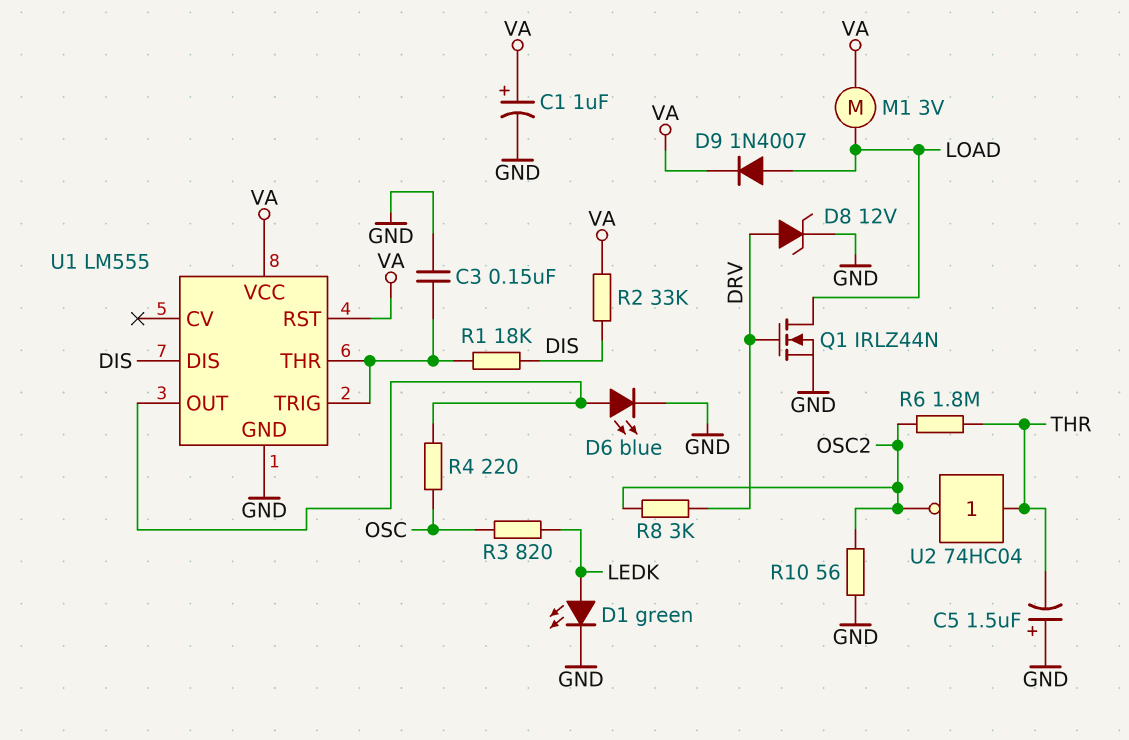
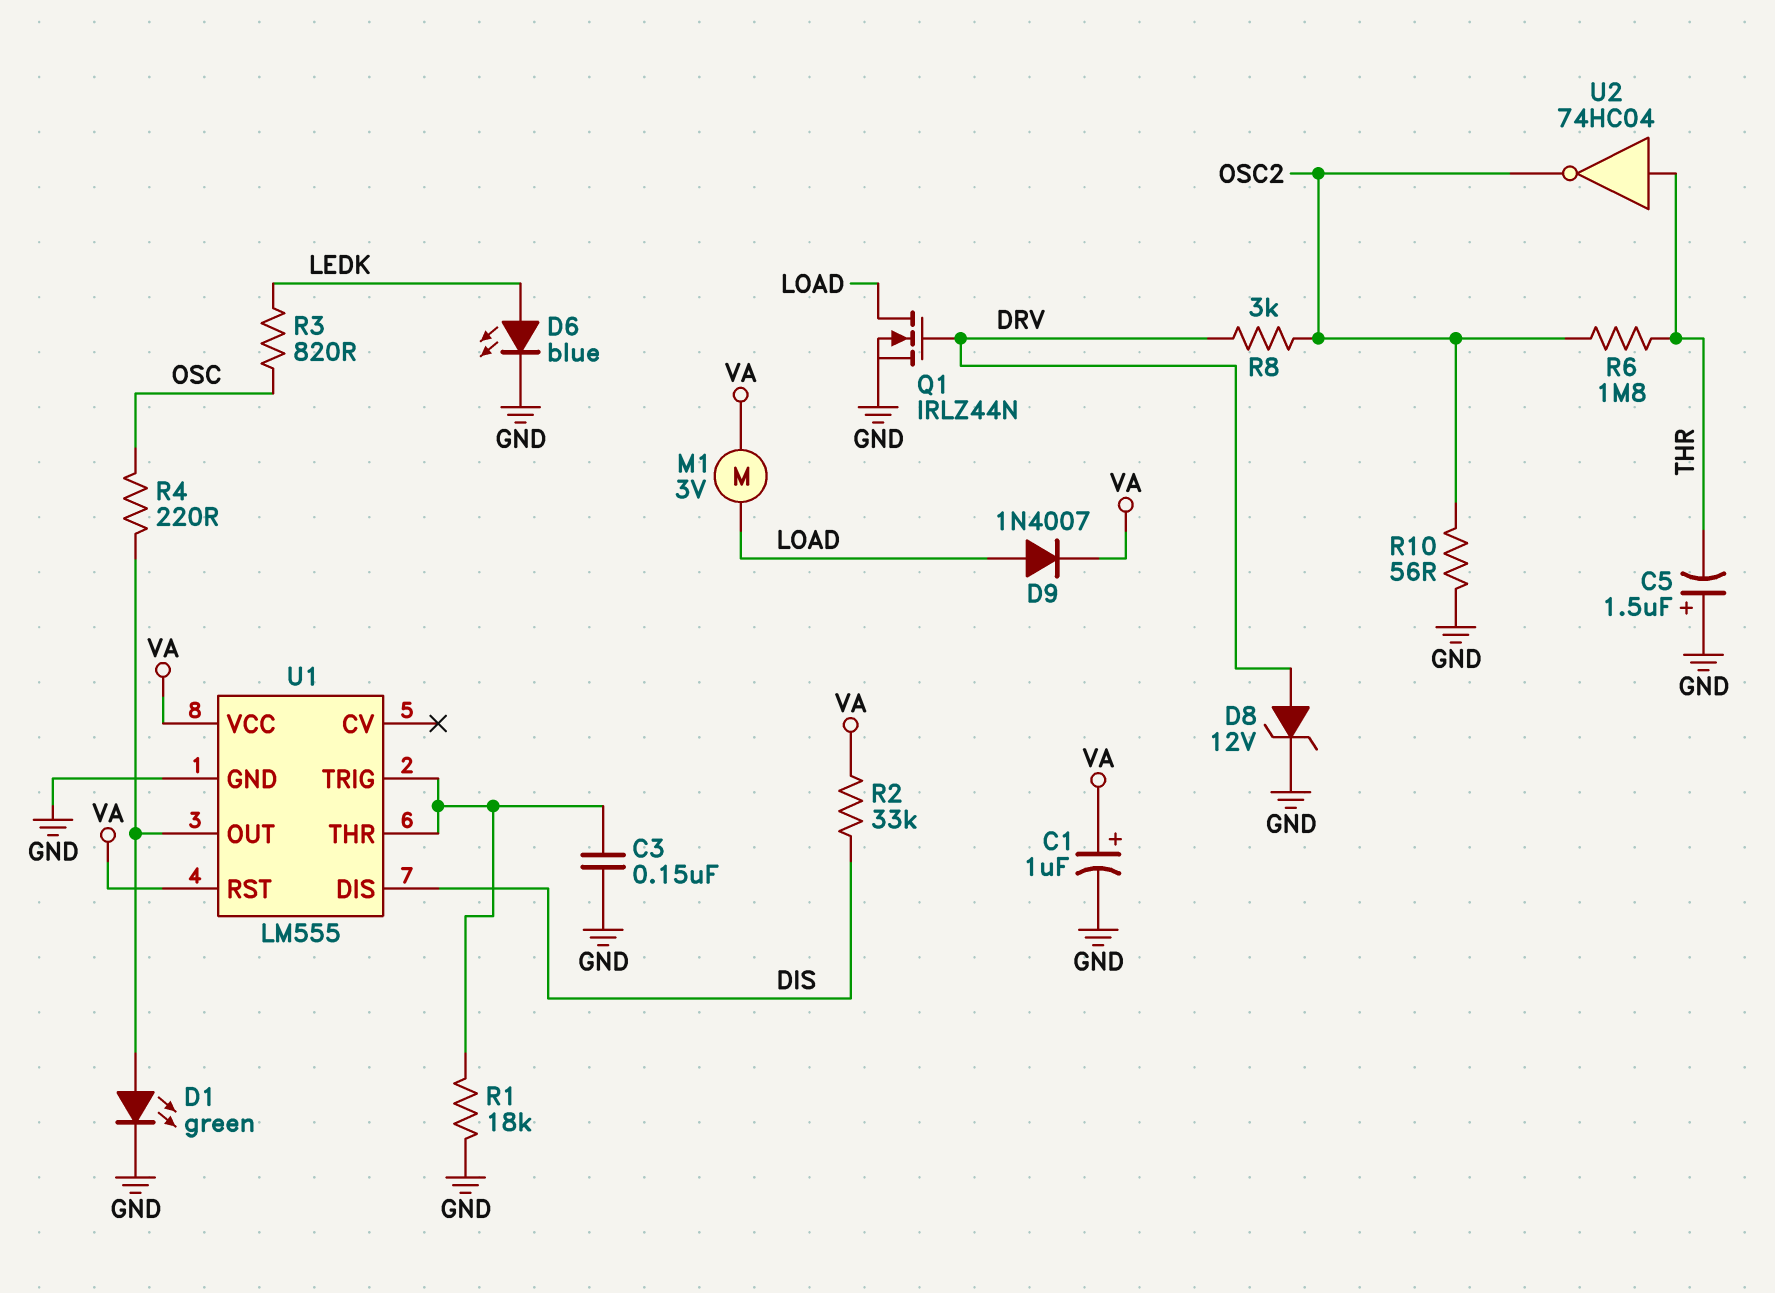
D1: LED green (A LEDK, K GND) -> LED green (A U1/OUT, K GND)
D6: LED blue (A U1/OUT, K GND) -> LED blue (A LEDK, K GND)
R1: 18k (DIS, U1/THR) -> 18k (GND, U1/THR)

